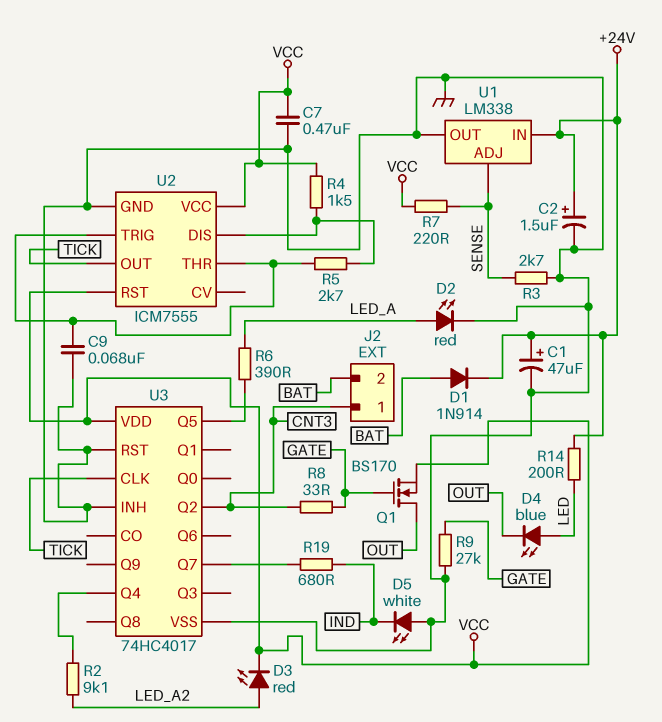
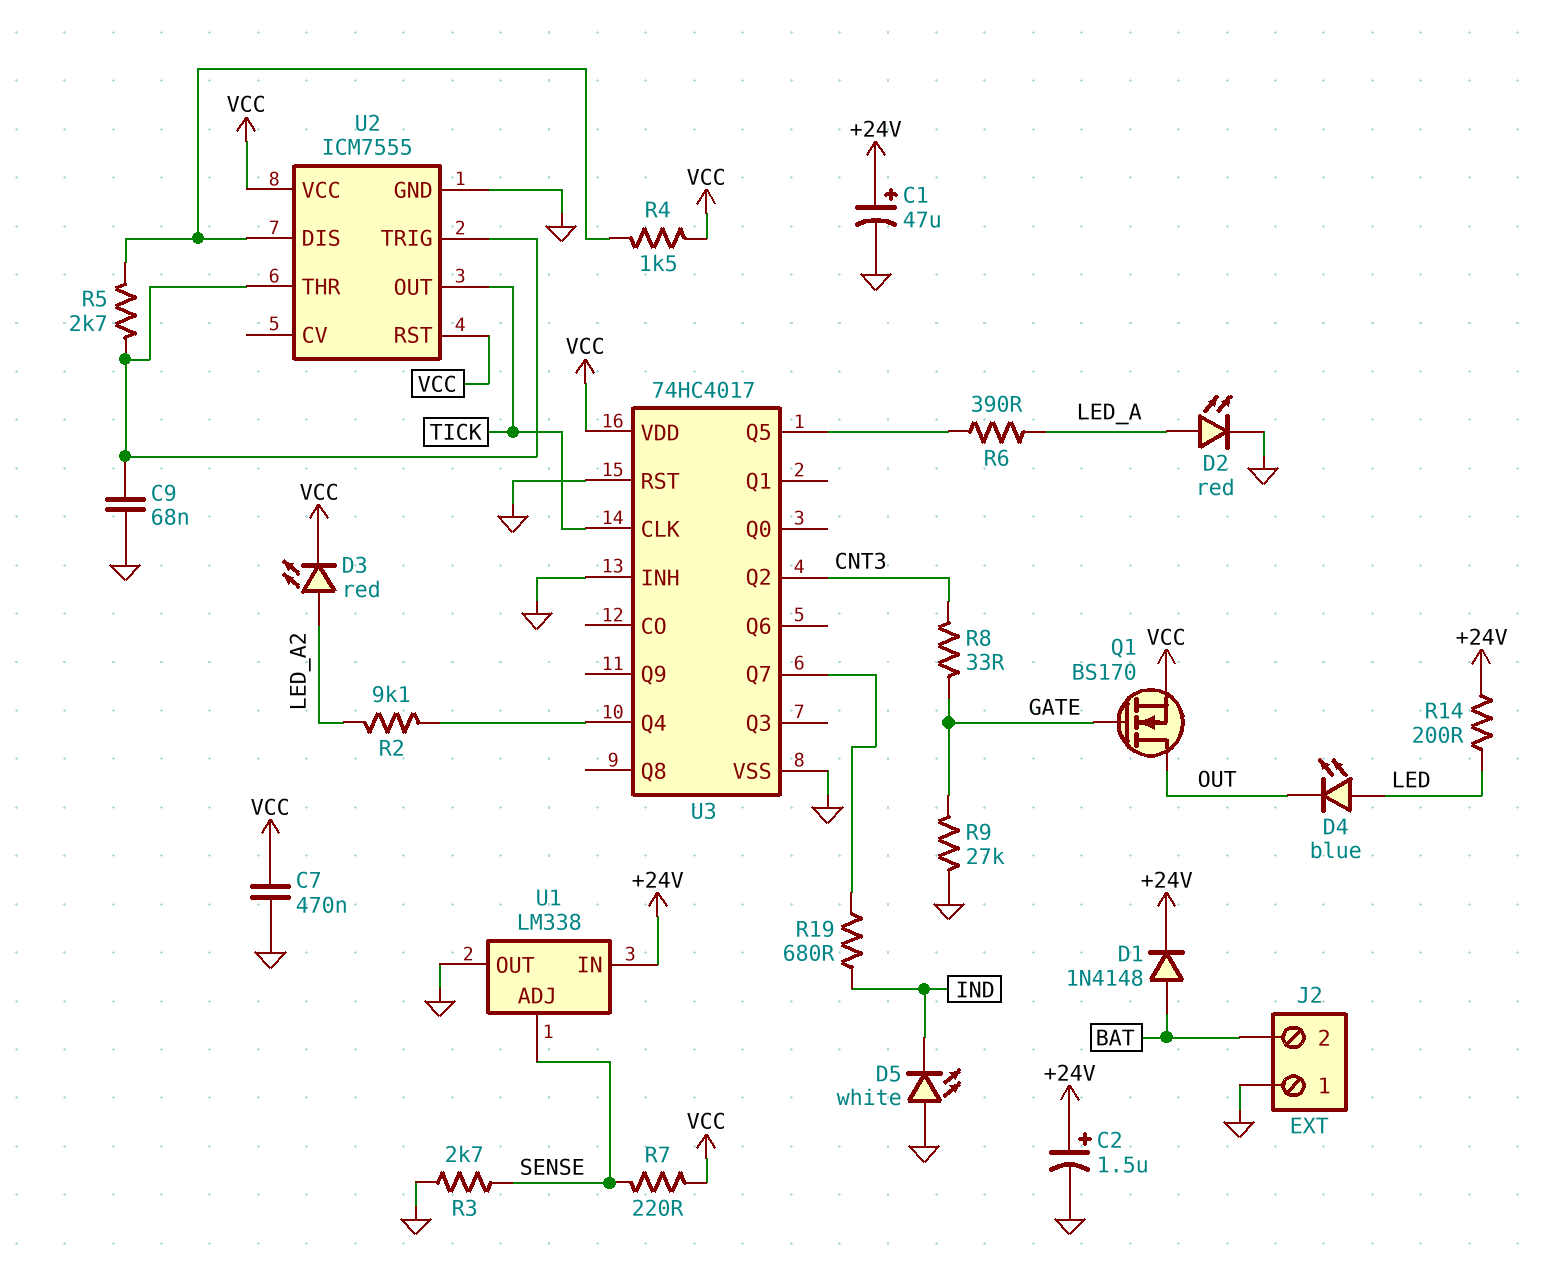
D1: diode 1N914 (A BAT, K +24V) -> diode 1N4148 (A BAT, K +24V)
J2 pin 1: CNT3 -> GND

